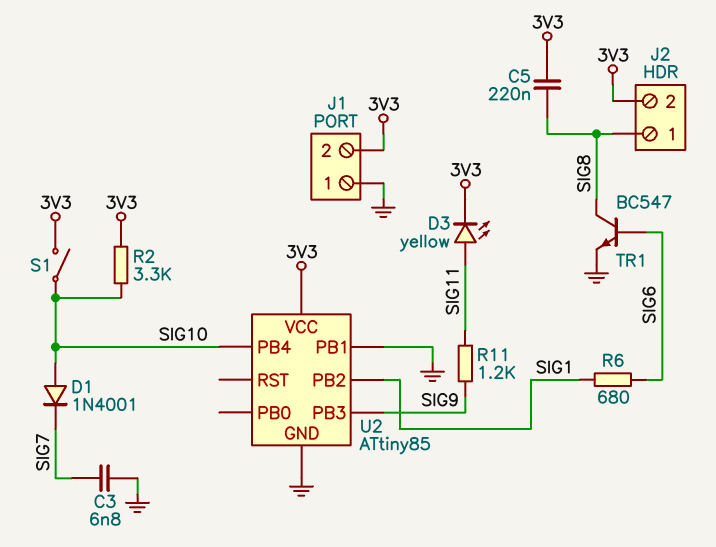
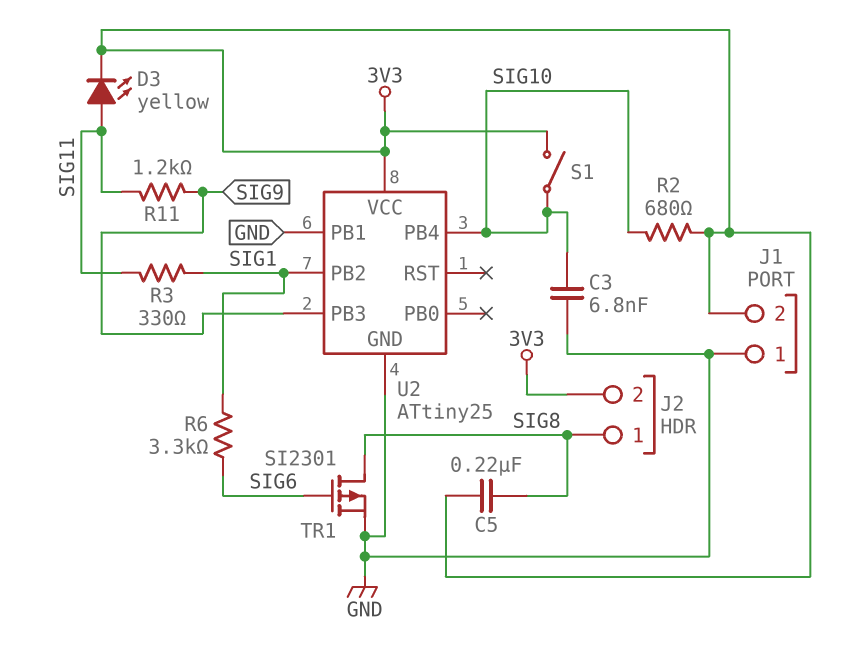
C3: 6.8nF (GND, SIG7) -> 6.8nF (GND, SIG10)
D1: diode 1N4001 (A SIG10, K SIG7) -> none
R2: 3.3k (3V3, SIG10) -> 680 (3V3, SIG10)
R3: none -> 330 (SIG1, SIG11)
R6: 680 (SIG1, SIG6) -> 3.3k (SIG1, SIG6)
TR1: NPN BC547 (B SIG6, C SIG8, E GND) -> PMOS SI2301 (G SIG6, D SIG8, S GND)
U2: ATtiny85 -> ATtiny25

